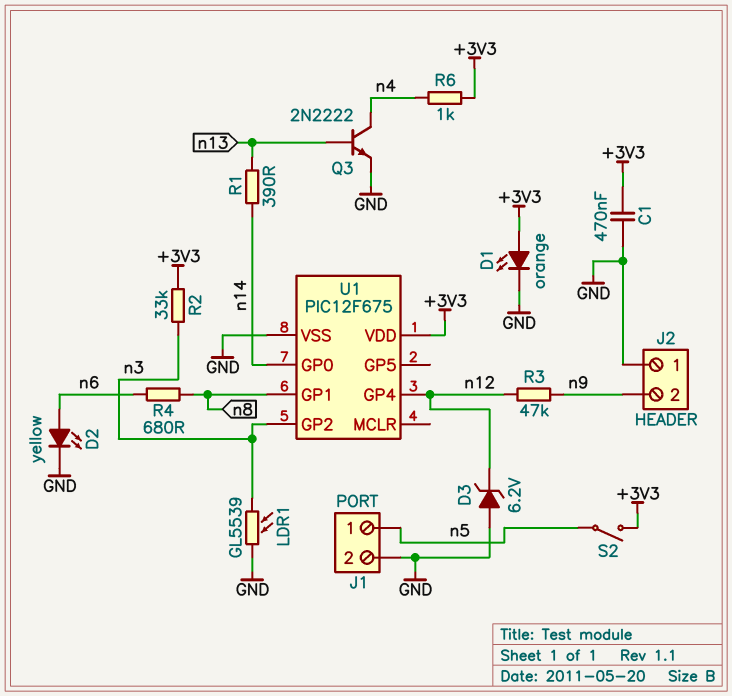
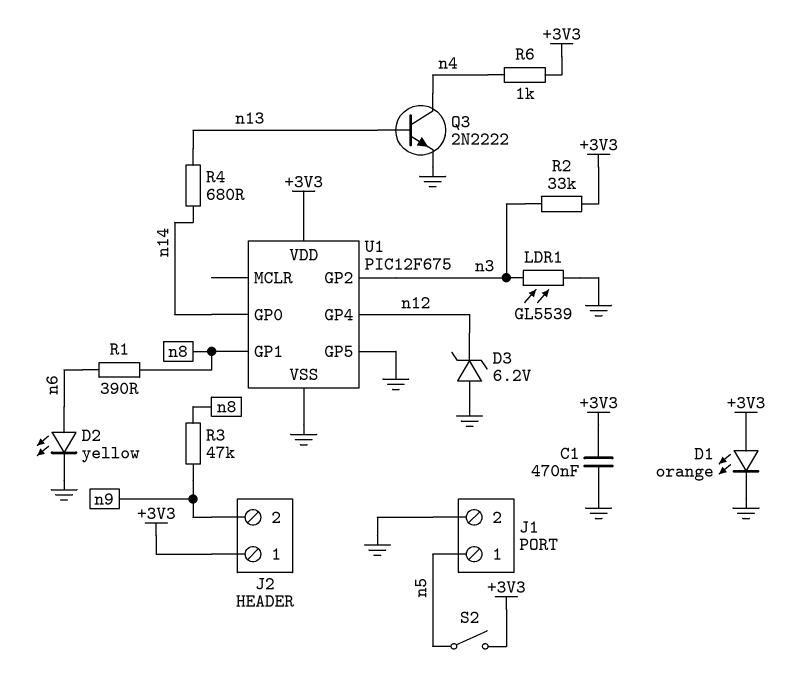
J2 pin 1: GND -> +3V3
R1: 390 (n13, n14) -> 390 (n6, n8)
R3: 47k (n9, n12) -> 47k (n8, n9)
R4: 680 (n6, n8) -> 680 (n13, n14)
U1 pin GP5: none -> GND

